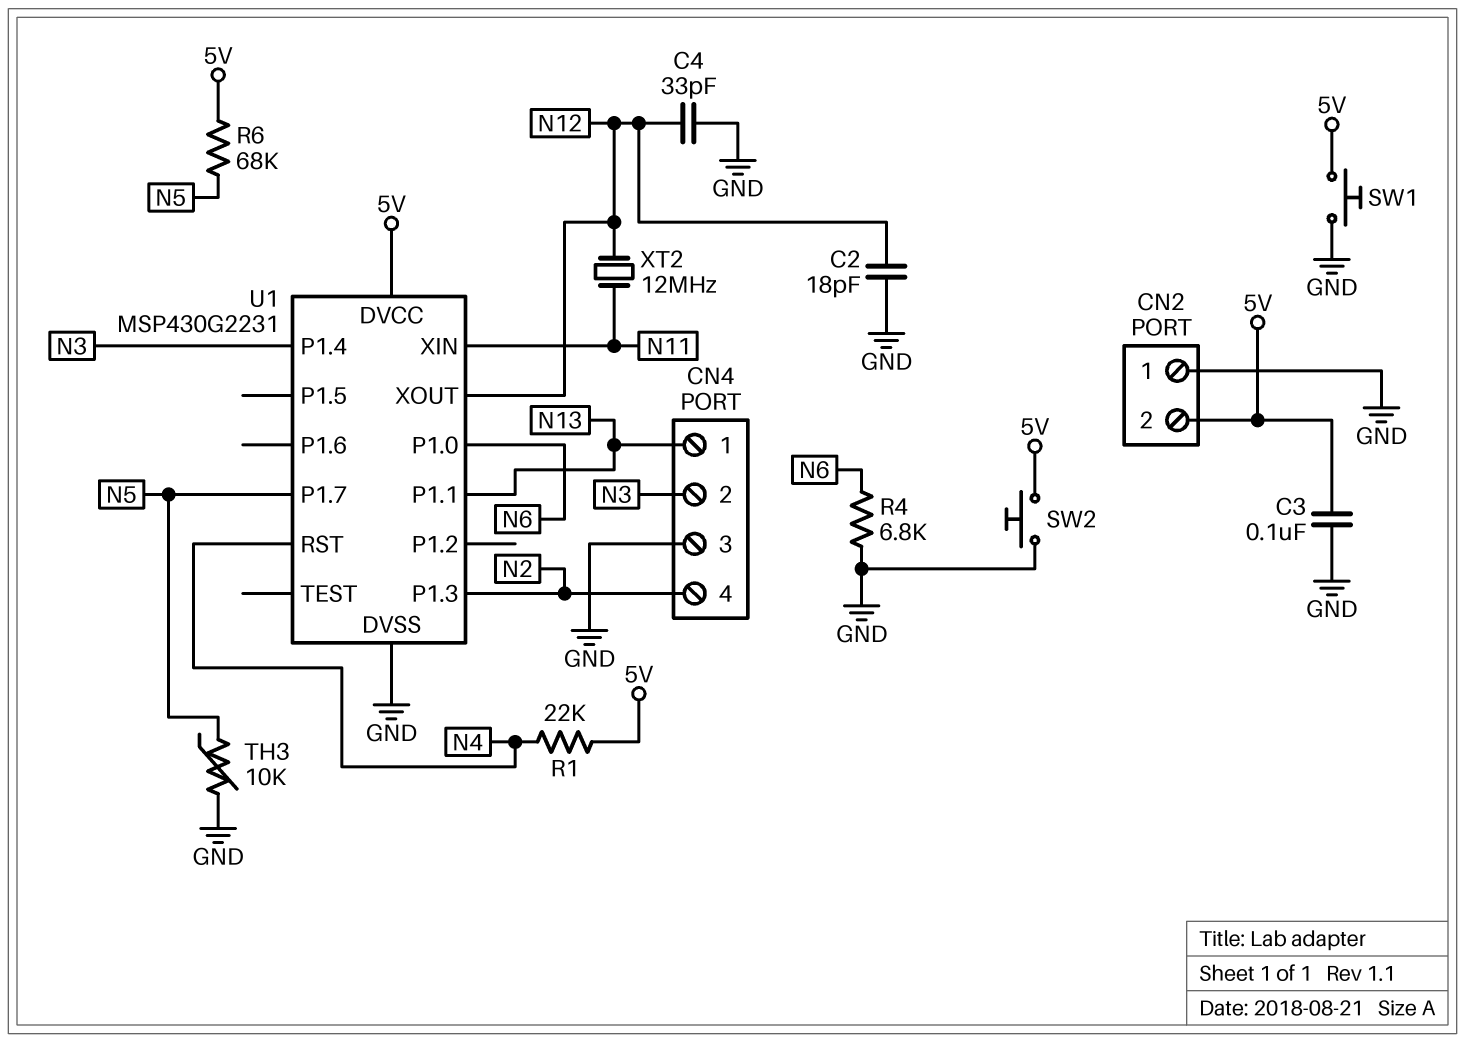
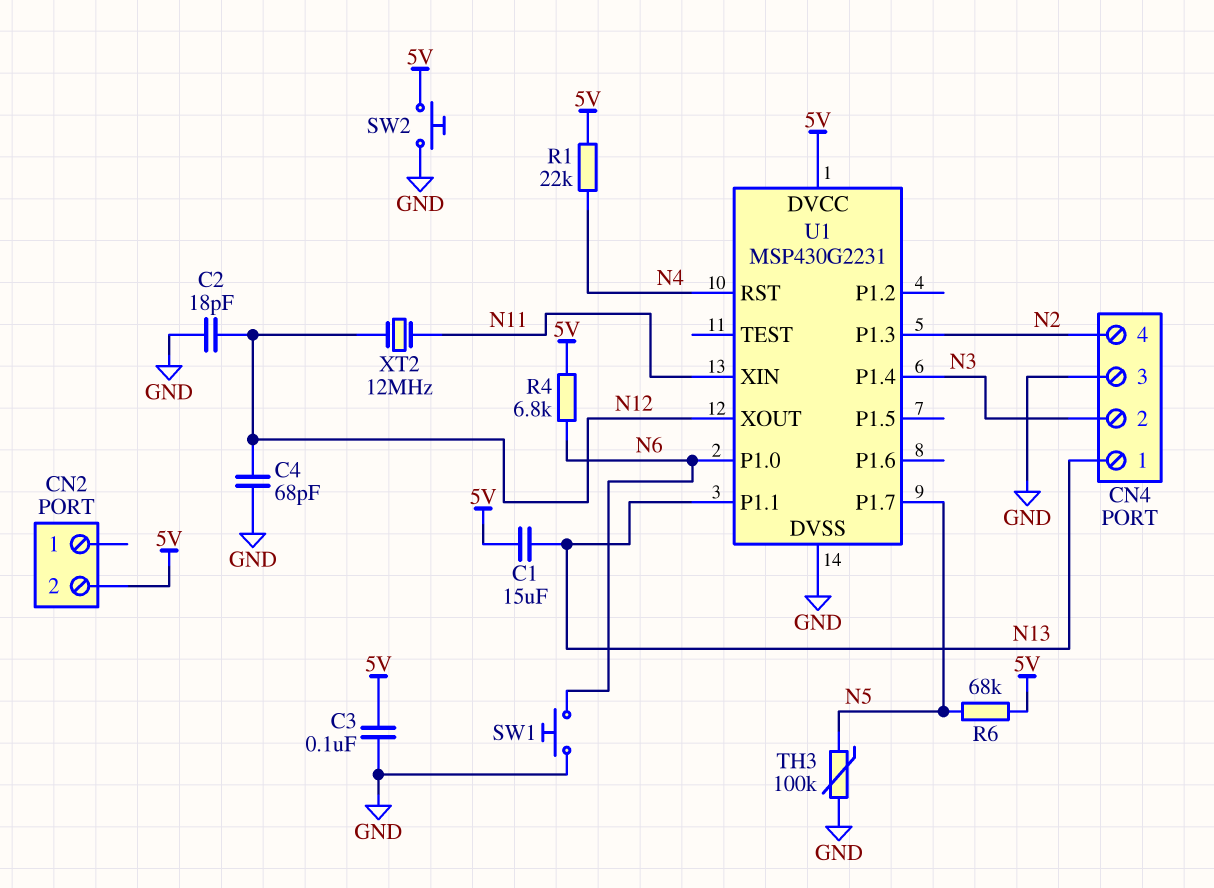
C1: none -> 15uF (5V, N13)
C4: 33pF (GND, N12) -> 68pF (GND, N12)
CN2 pin 1: GND -> none
R4: 6.8k (GND, N6) -> 6.8k (5V, N6)
SW1: button (5V, GND) -> button (GND, N6)
TH3: 10k (GND, N5) -> 100k (GND, N5)

